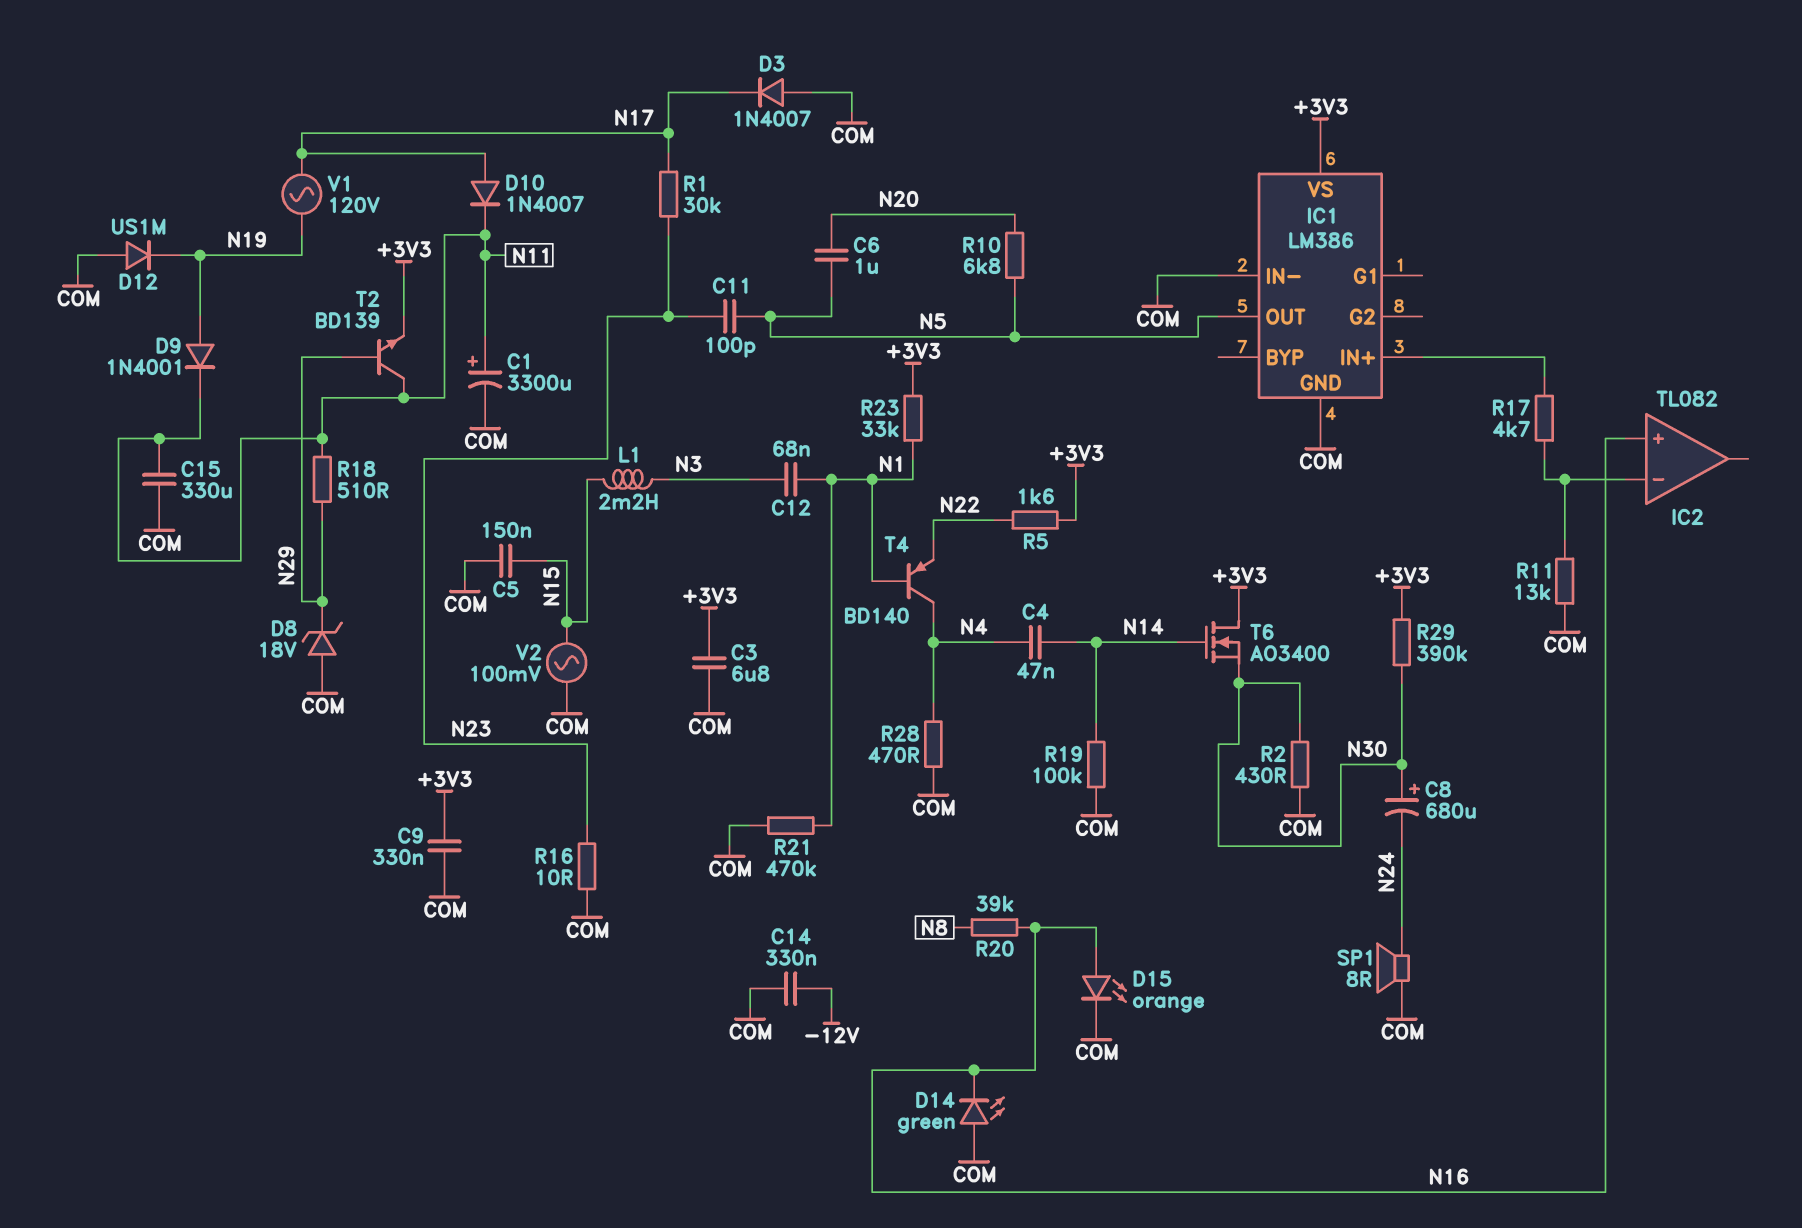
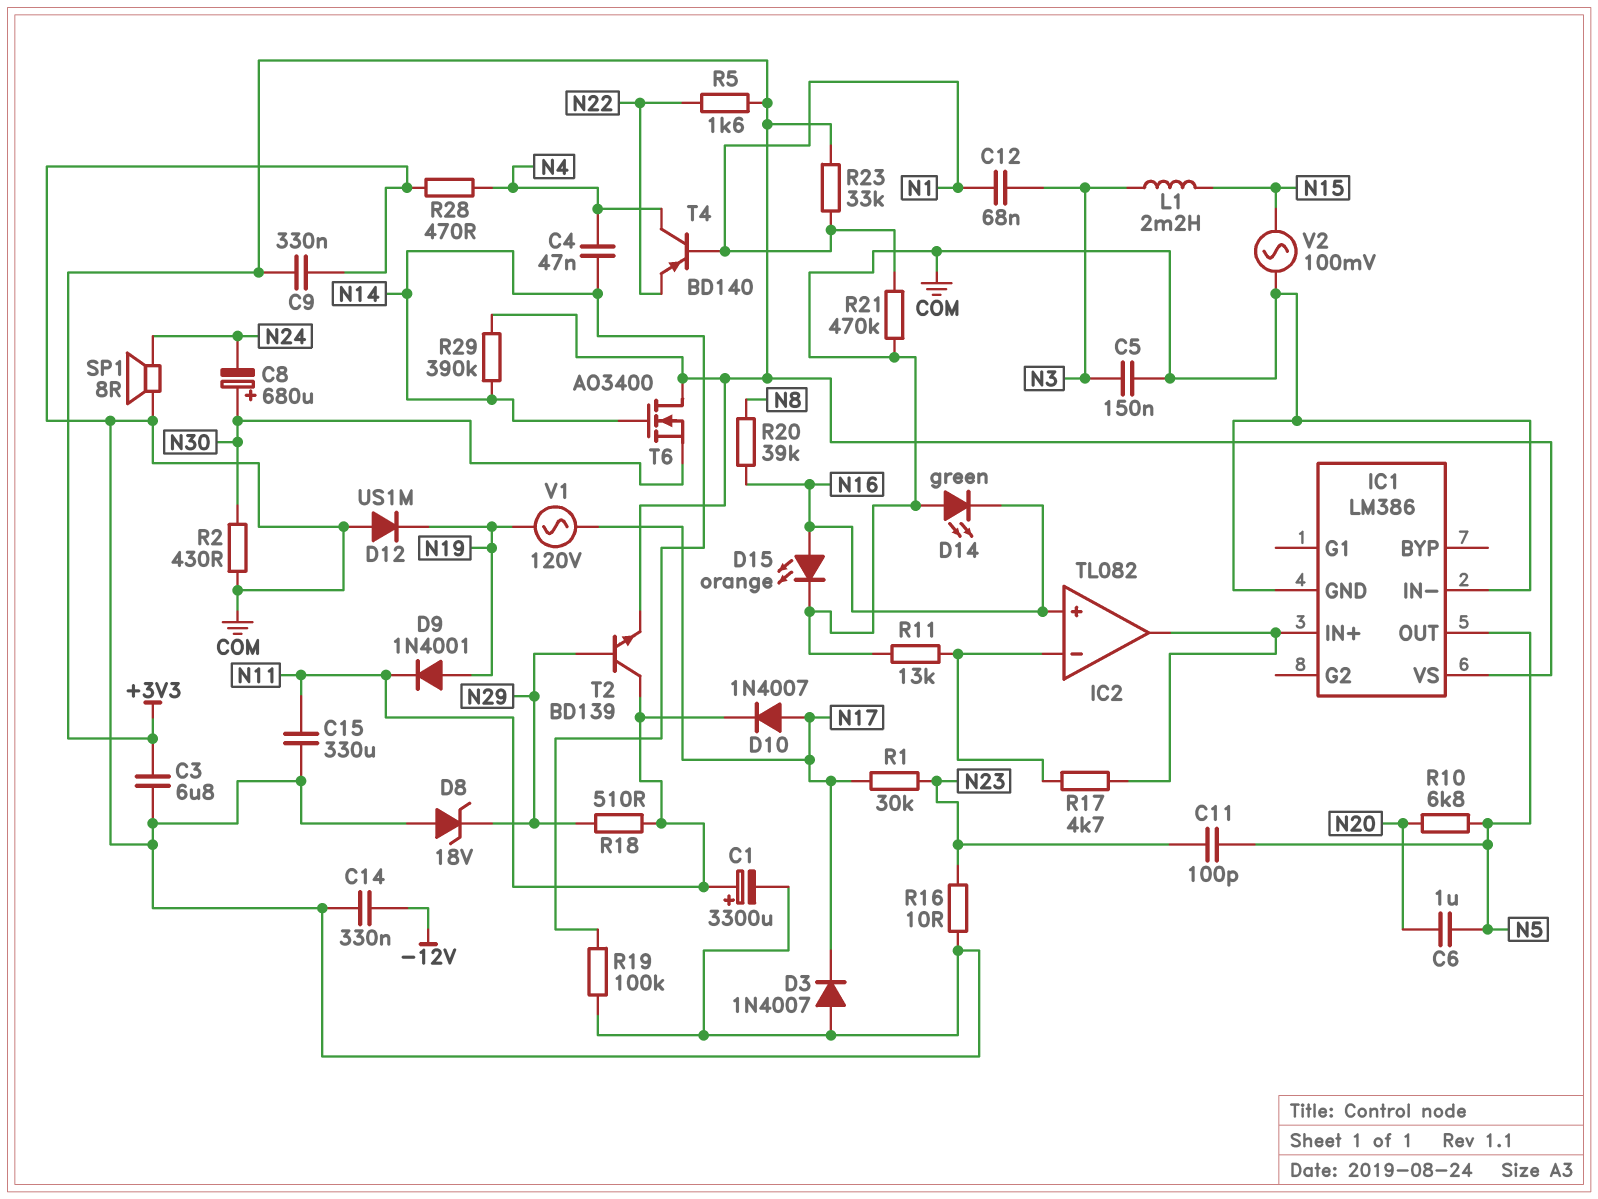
C5: 150nF (COM, N15) -> 150nF (COM, N3)
IC2 pin out: none -> IC1/IN+
R29: 390k (+3V3, N30) -> 390k (+3V3, N14)

